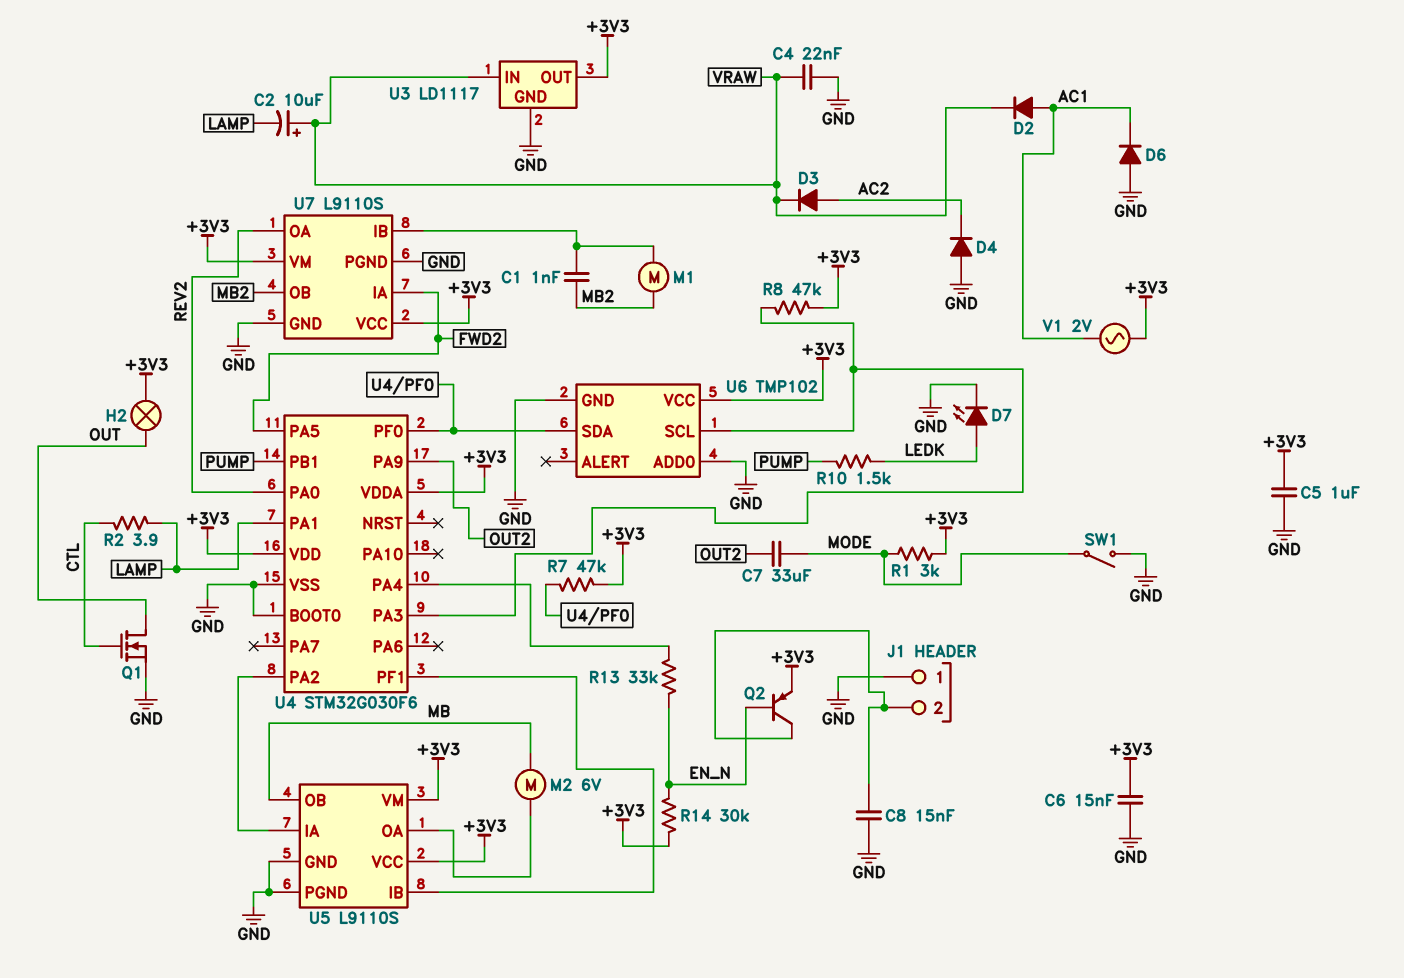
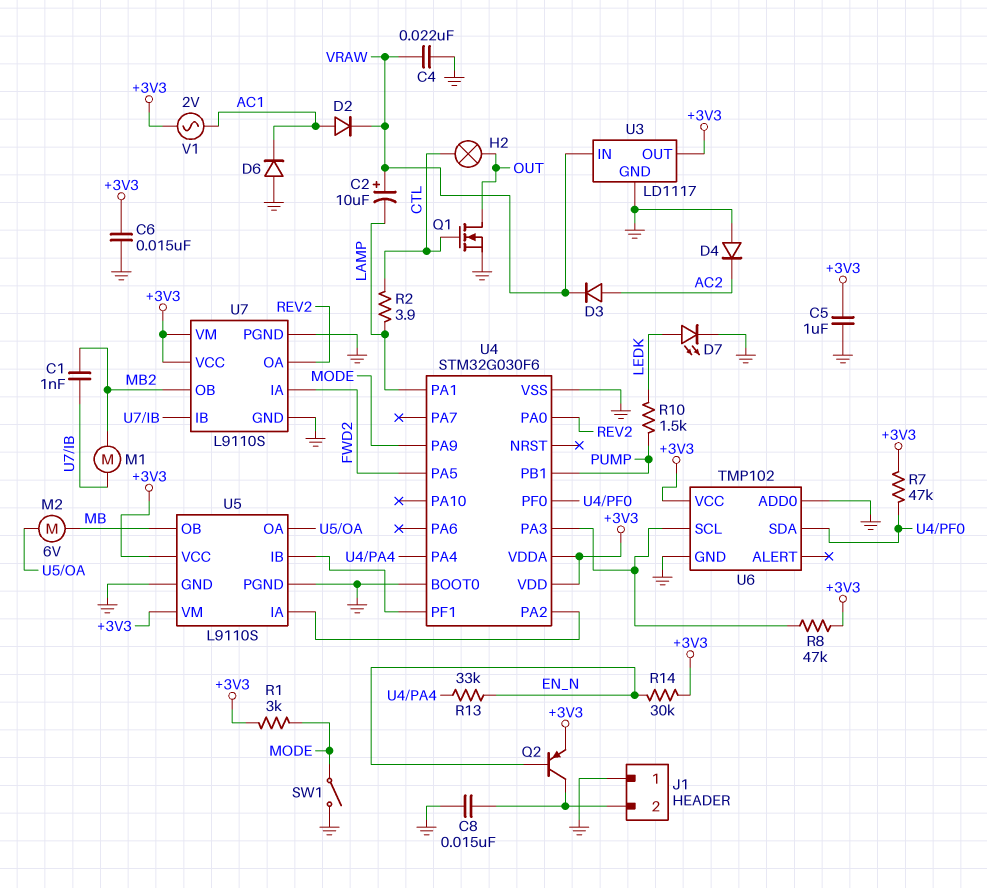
C7: 33uF (MODE, OUT2) -> none
H2: lamp (+3V3, OUT) -> lamp (CTL, OUT)
U4 pin PA9: OUT2 -> MODE

